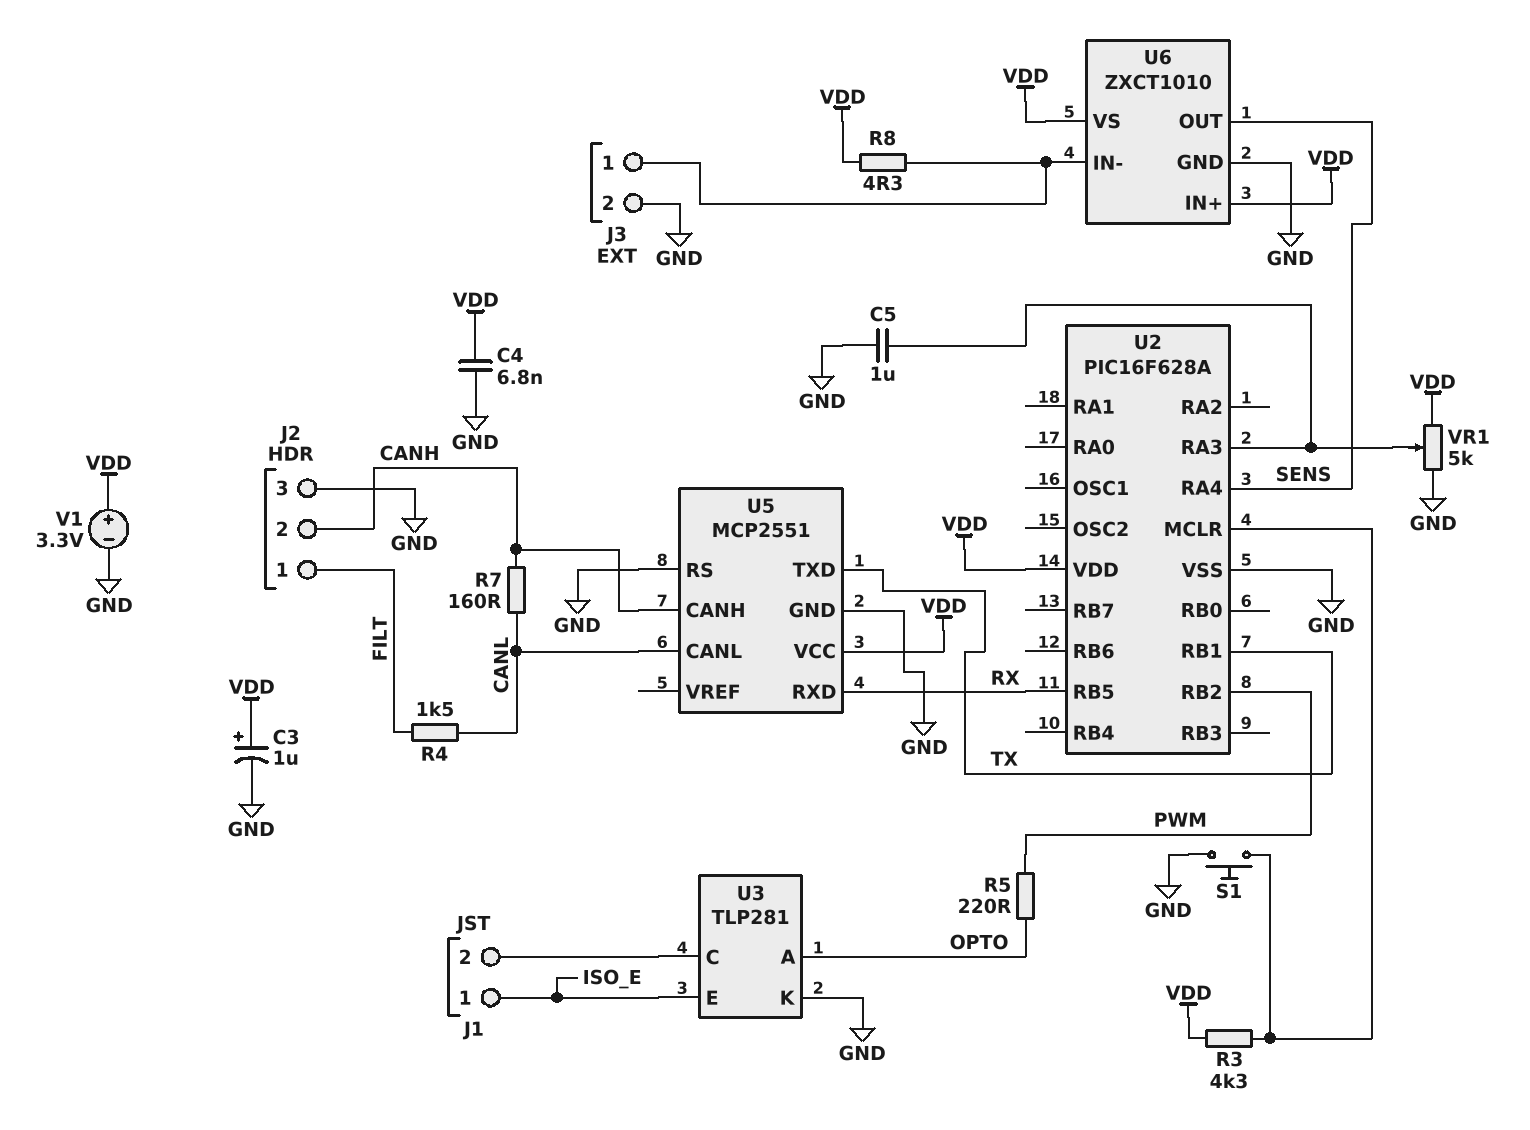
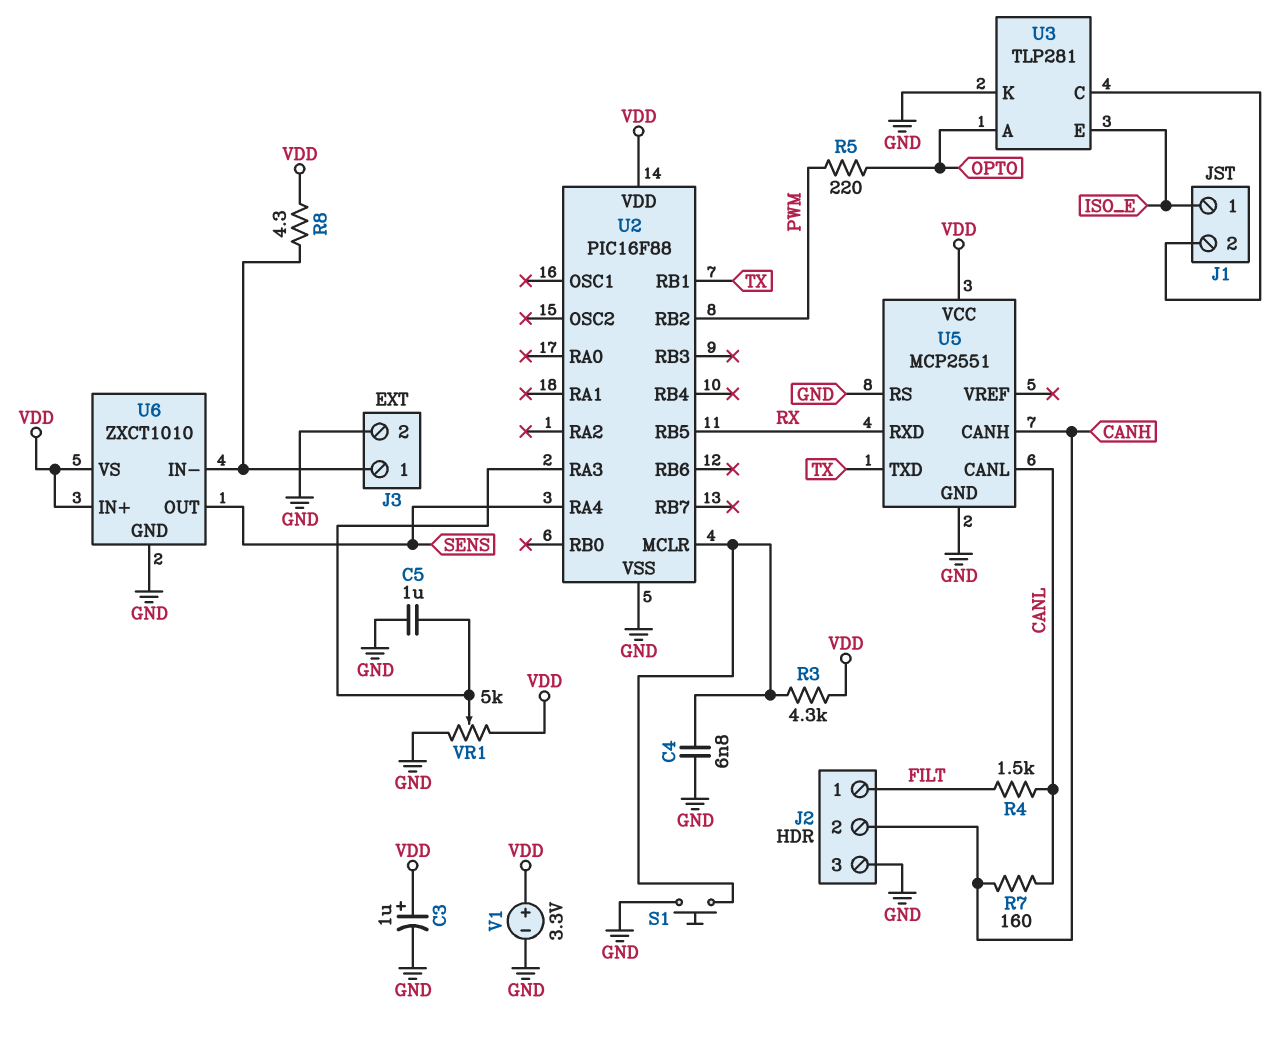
C4: 6.8nF (GND, VDD) -> 6.8nF (GND, U2/MCLR)
U2: PIC16F628A -> PIC16F88

